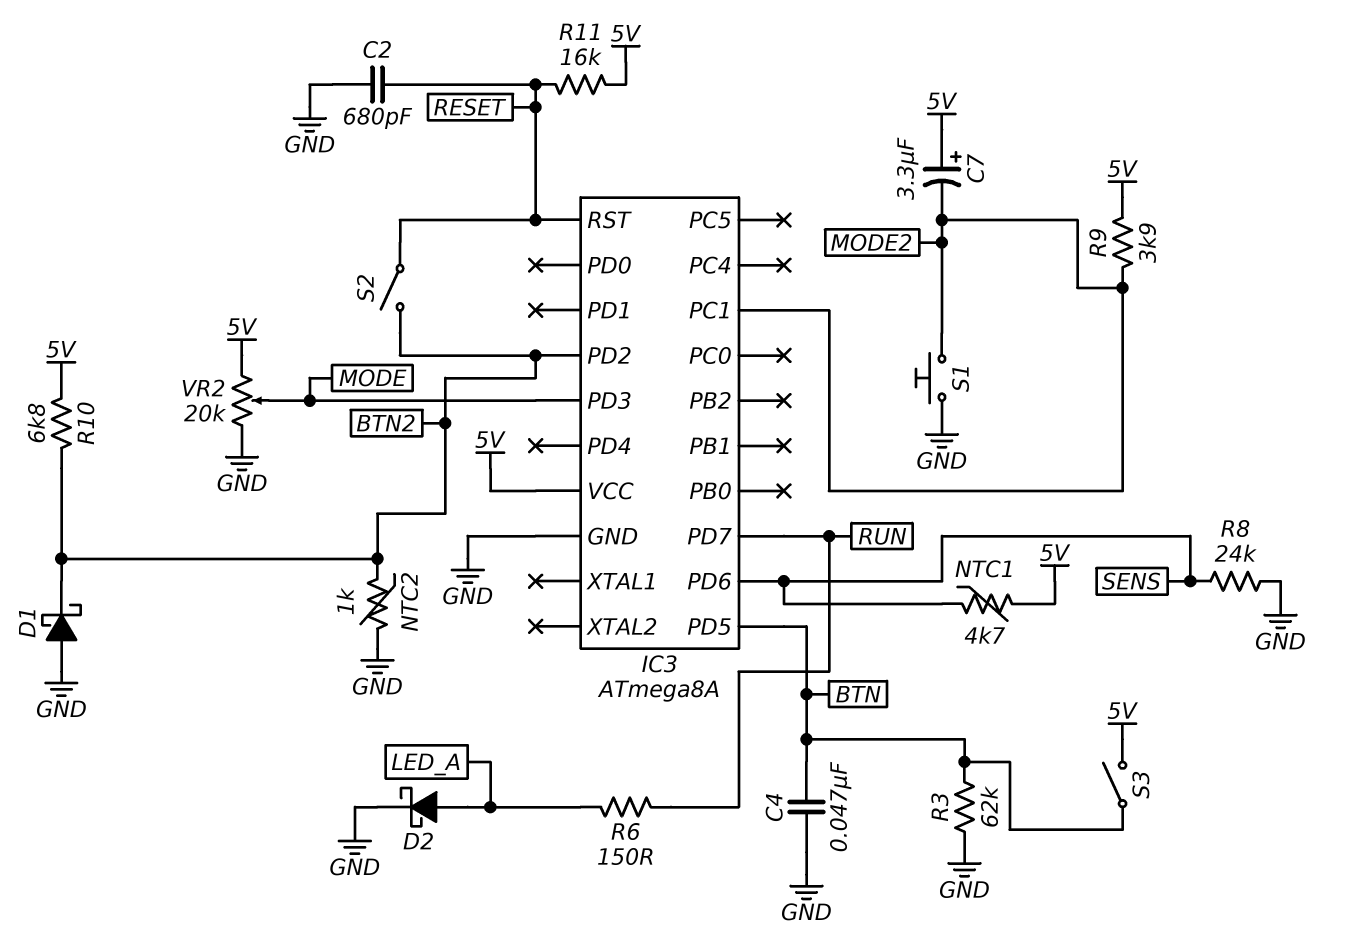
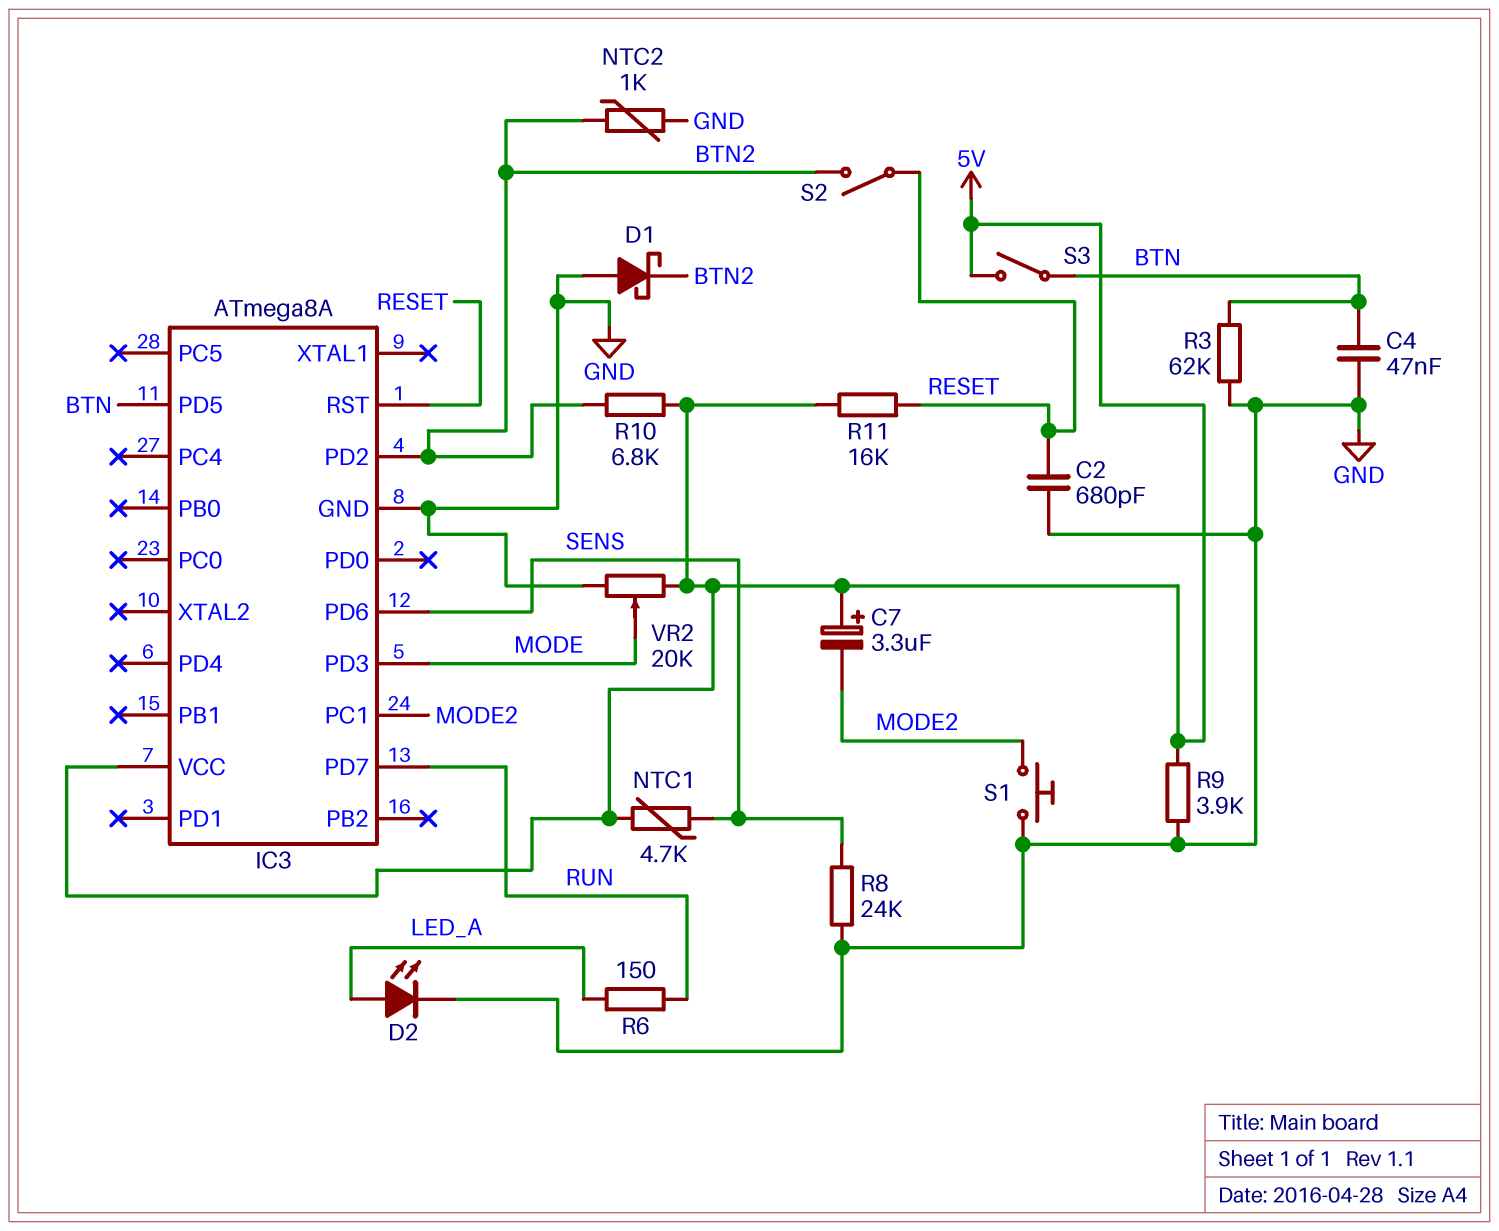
D2: schottky (A LED_A, K GND) -> LED (A LED_A, K GND)
R9: 3.9k (5V, MODE2) -> 3.9k (5V, GND)

